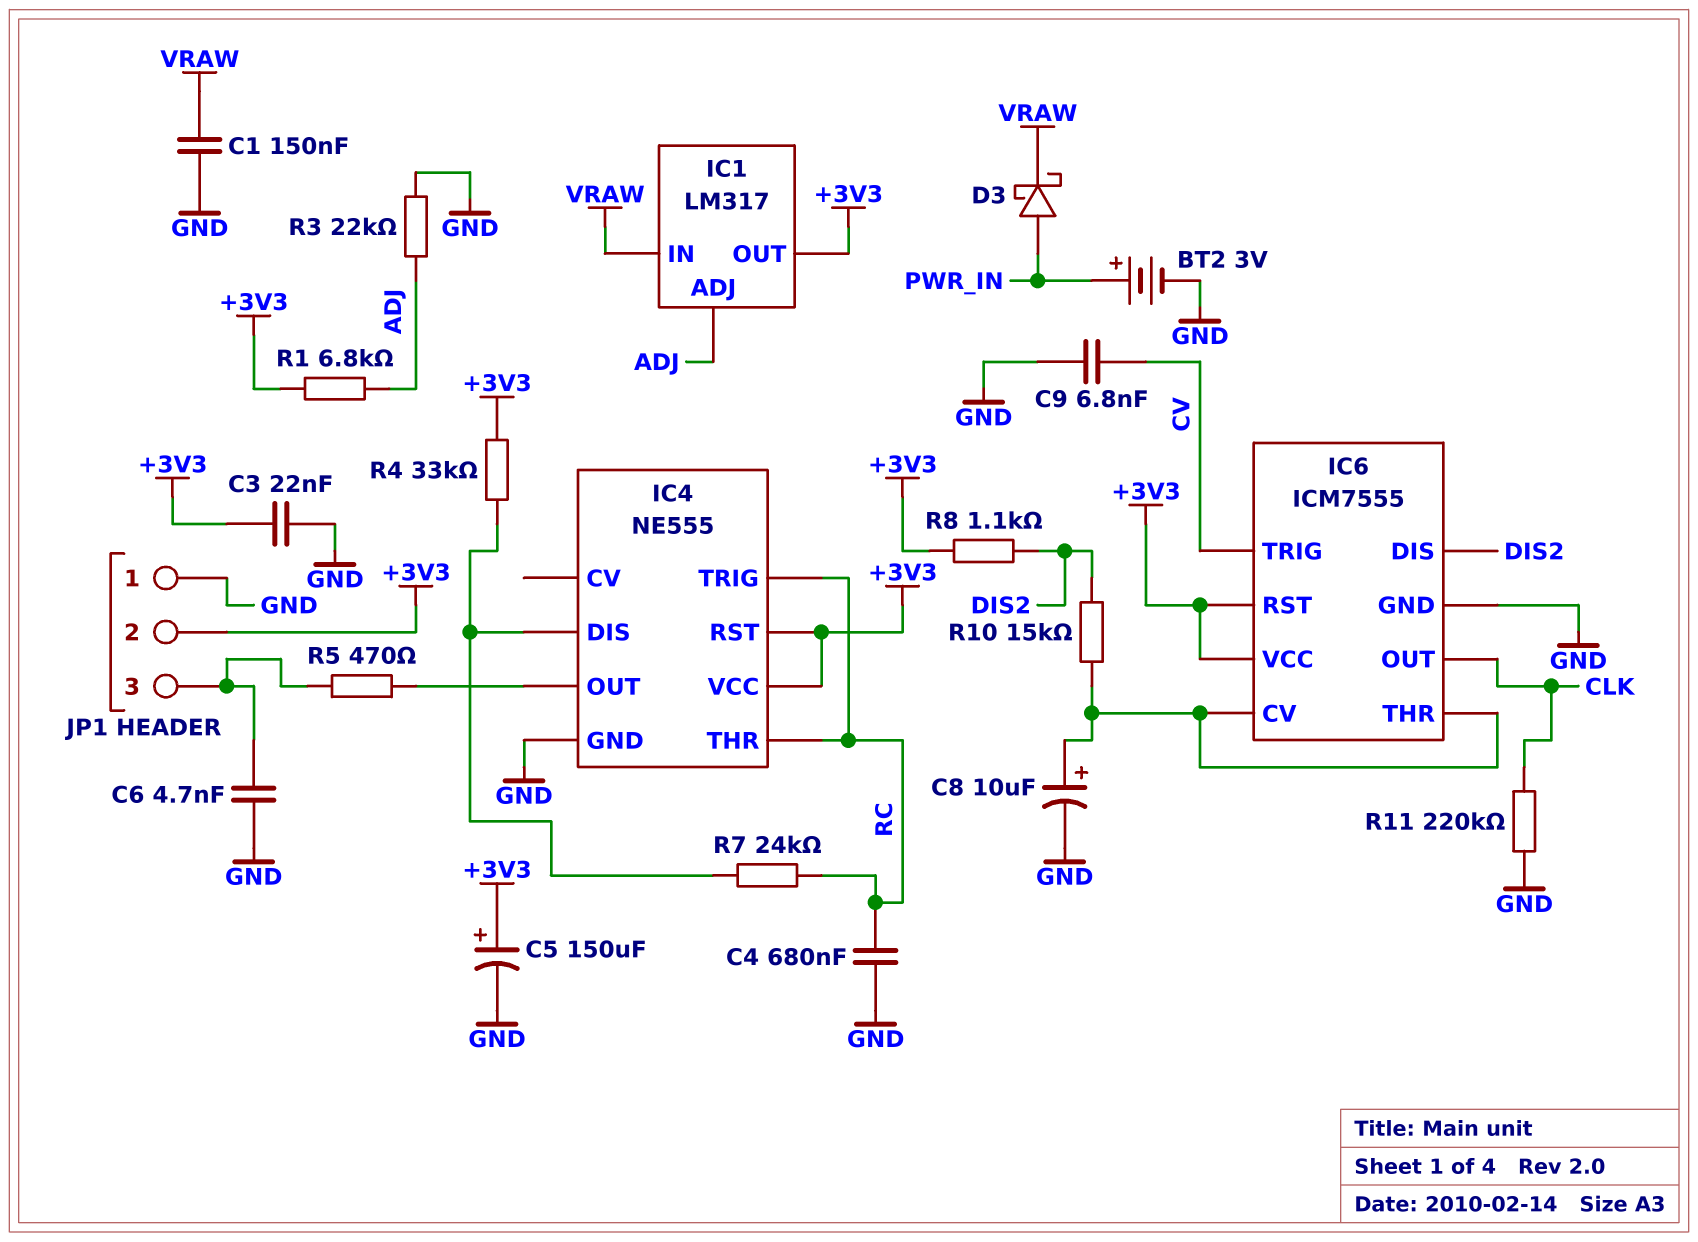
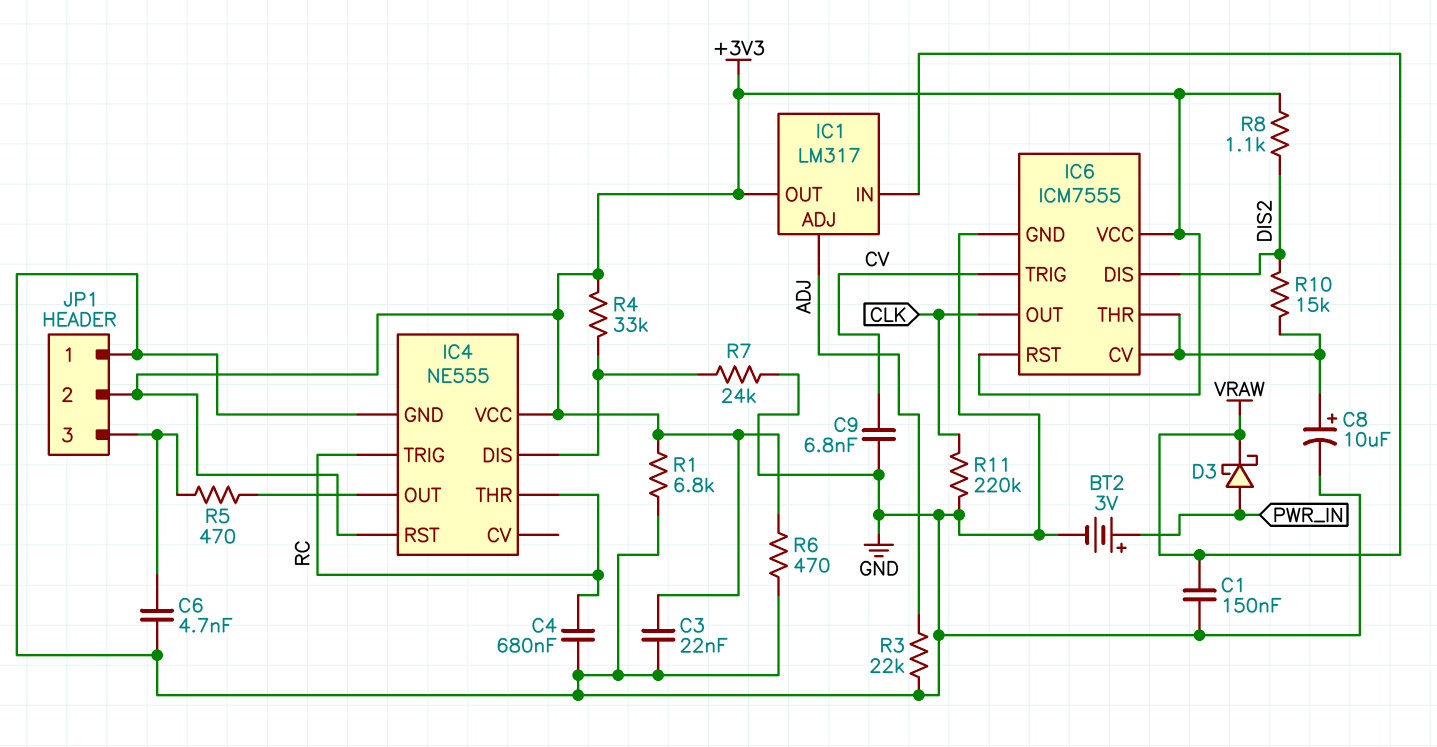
C5: 150uF (plus +3V3, minus GND) -> none
R1: 6.8k (+3V3, ADJ) -> 6.8k (+3V3, GND)
R6: none -> 470 (+3V3, GND)
R7: 24k (IC4/DIS, RC) -> 24k (GND, IC4/DIS)

